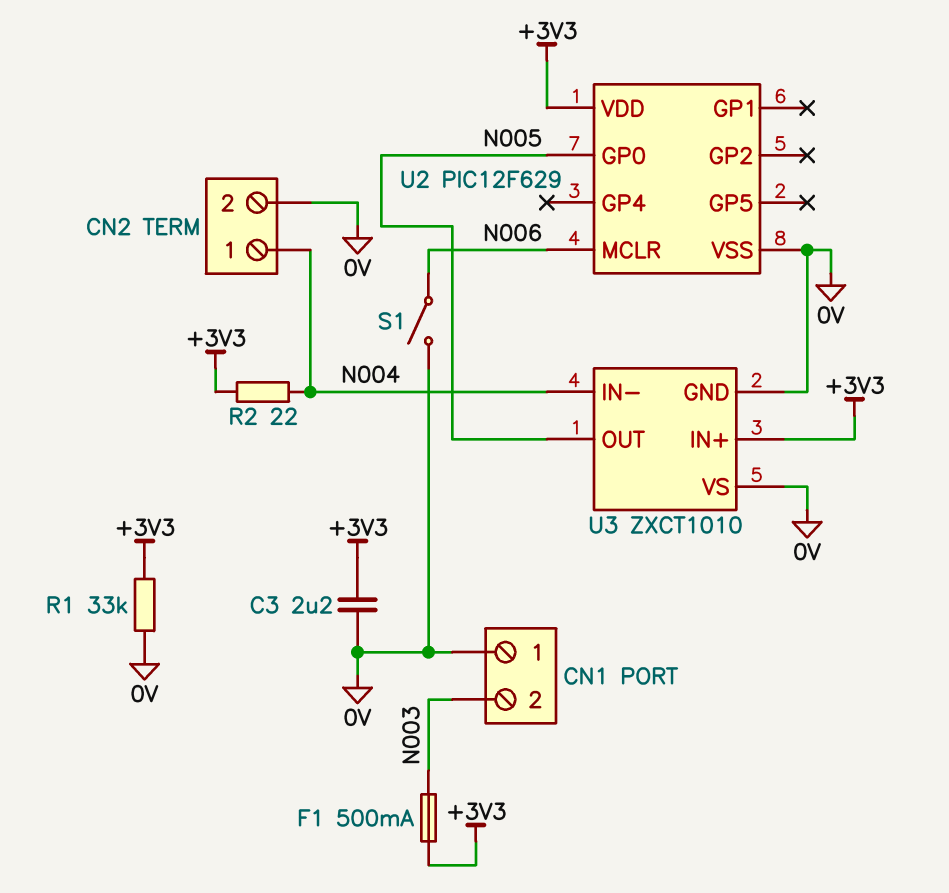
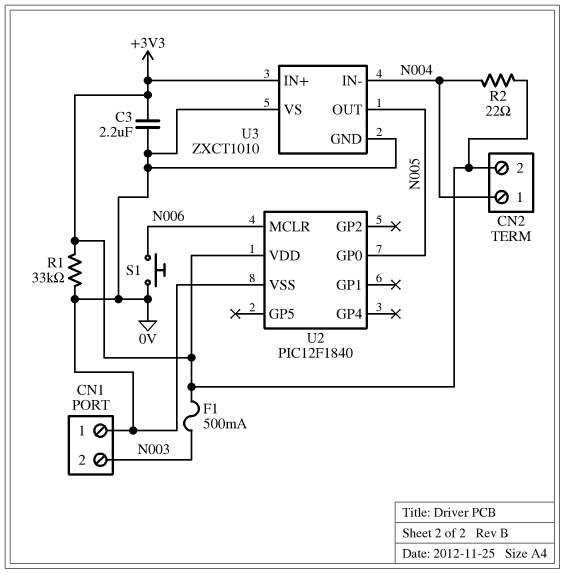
CN2 pin 2: 0V -> +3V3
S1: switch (0V, N006) -> button (0V, N006)
U2: PIC12F629 -> PIC12F1840

